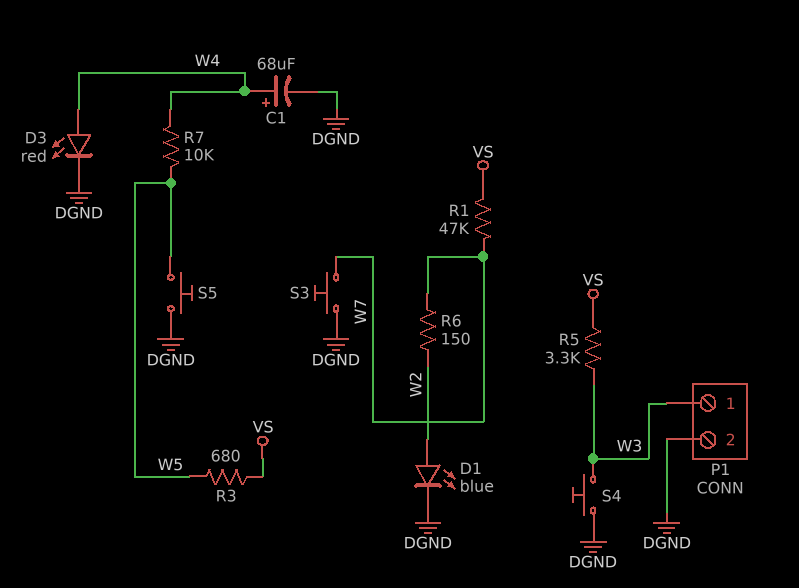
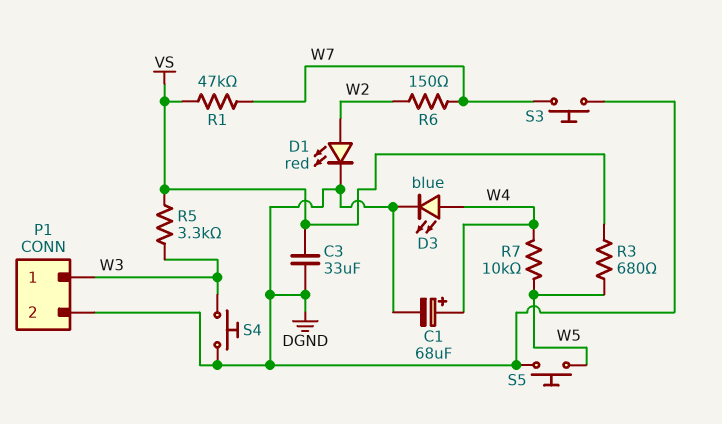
C3: none -> 33uF (DGND, VS)
D1: LED blue (A W2, K DGND) -> LED red (A W2, K DGND)
D3: LED red (A W4, K DGND) -> LED blue (A W4, K DGND)

